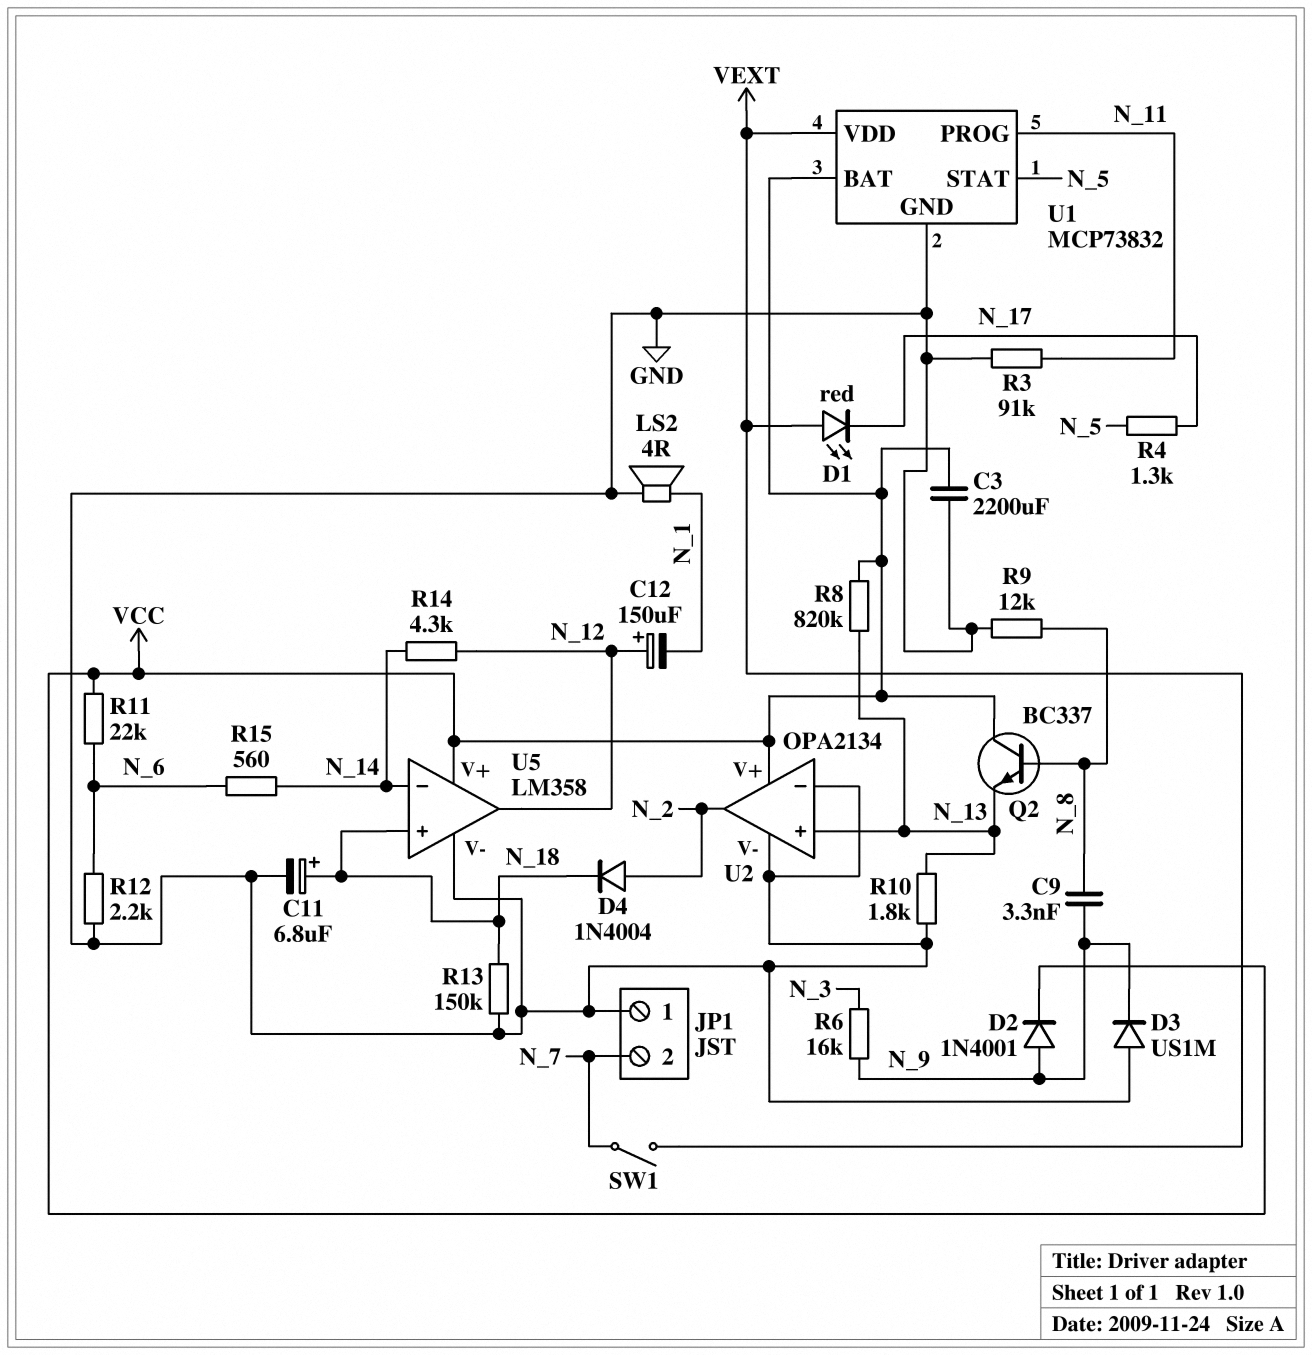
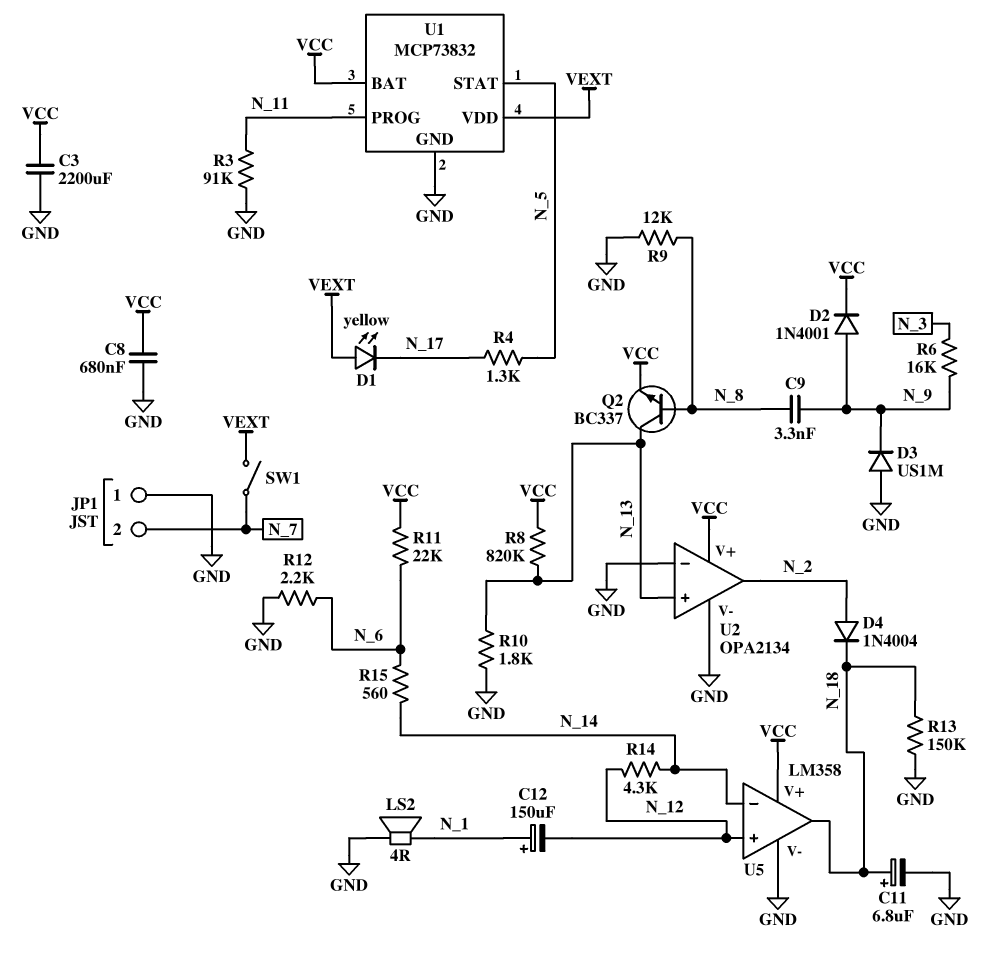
C8: none -> 680nF (GND, VCC)
C12: 150uF (plus N_12, minus N_1) -> 150uF (plus N_1, minus N_12)
D1: LED red (A VEXT, K N_17) -> LED yellow (A VEXT, K N_17)
Q2: NPN BC337 (B N_8, C VCC, E N_13) -> NPN BC337 (B N_8, C N_13, E VCC)
U5 pin in+: N_18 -> N_12
U5 pin out: N_12 -> N_18

